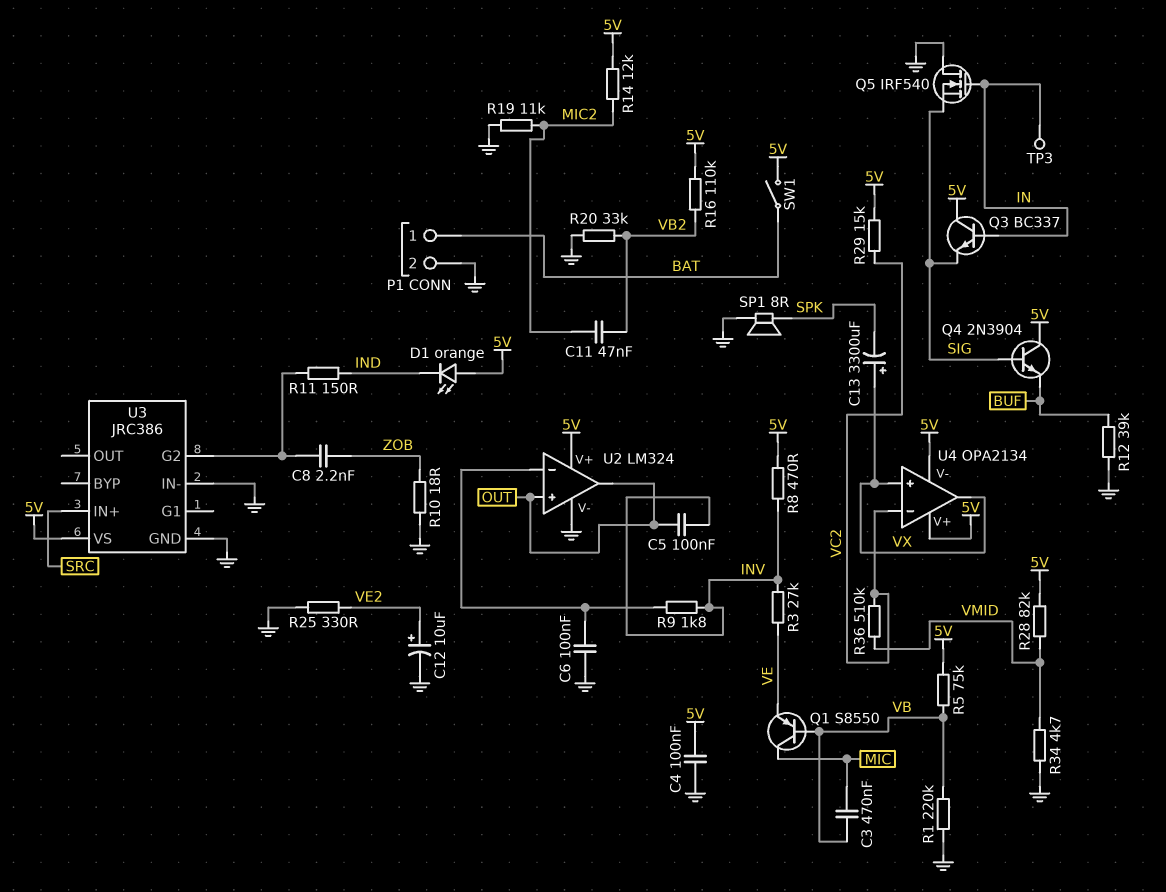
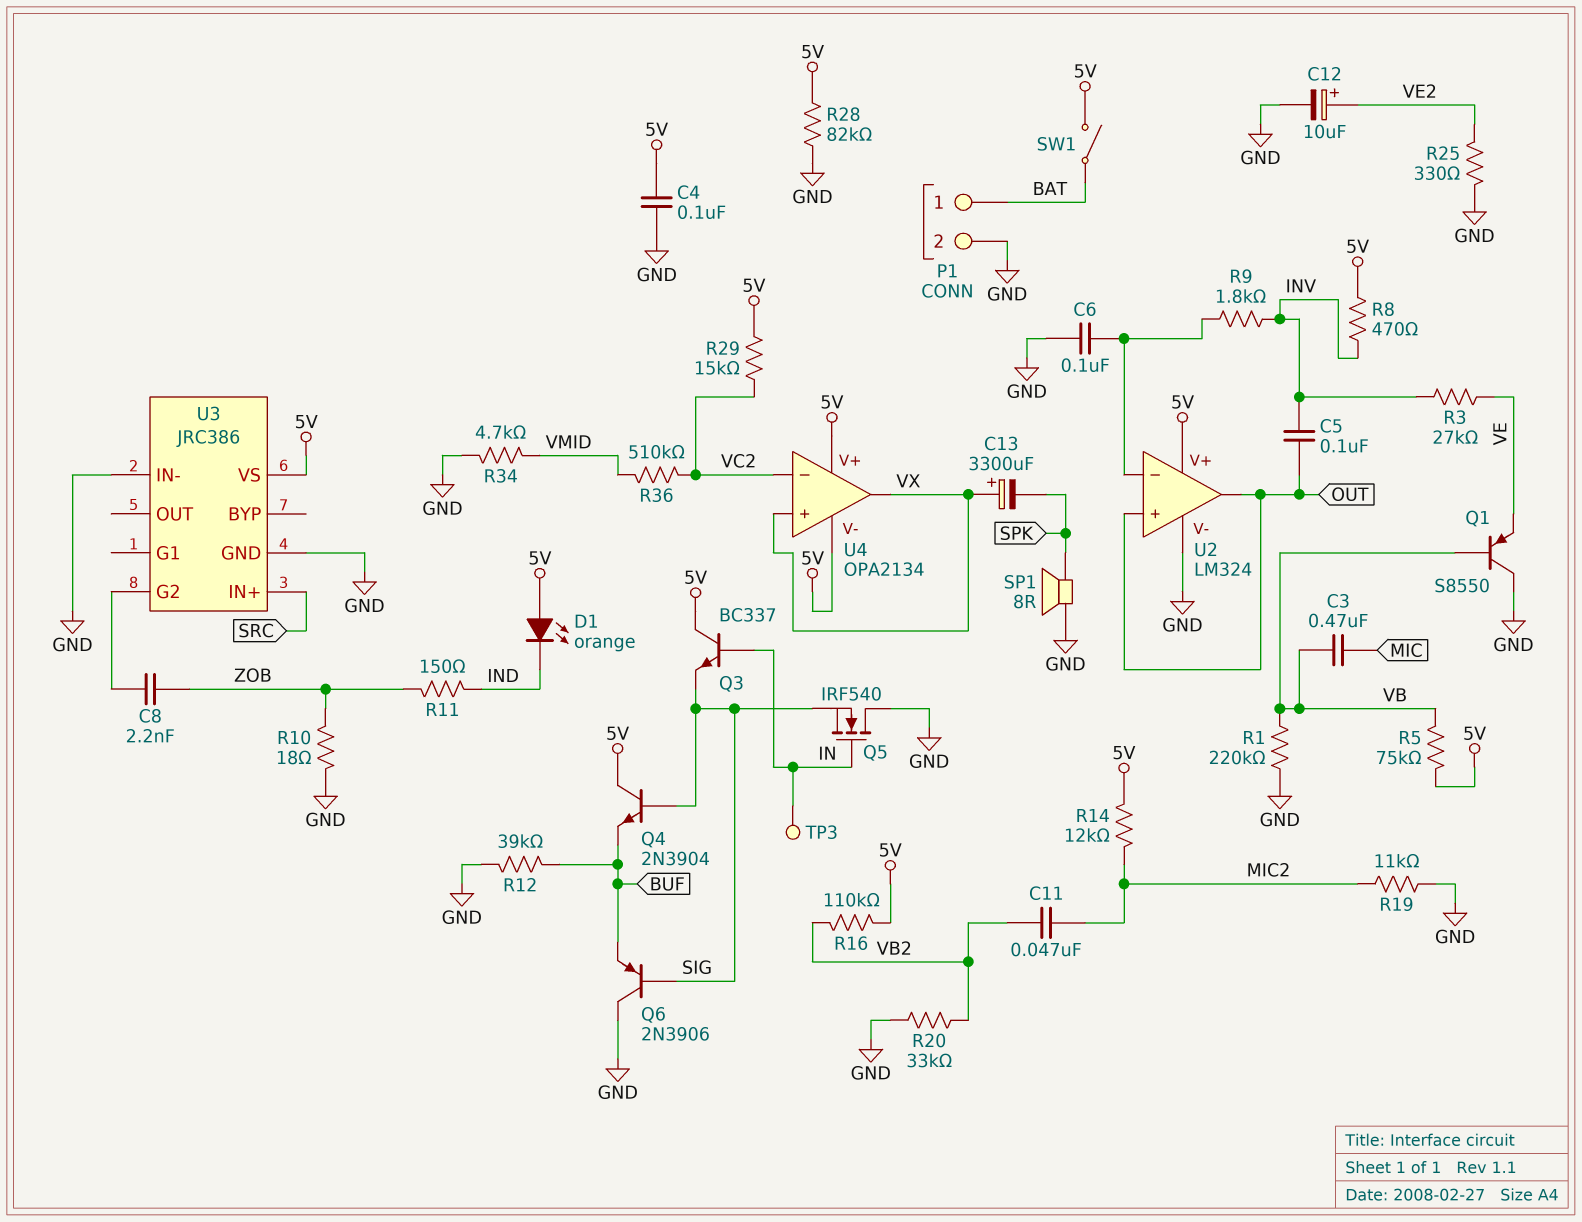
Q1: PNP S8550 (B VB, C MIC, E VE) -> PNP S8550 (B VB, C GND, E VE)
Q6: none -> PNP 2N3906 (B SIG, C GND, E BUF)
R11: 150 (IND, U3/G2) -> 150 (IND, ZOB)
R28: 82k (5V, VMID) -> 82k (5V, GND)

